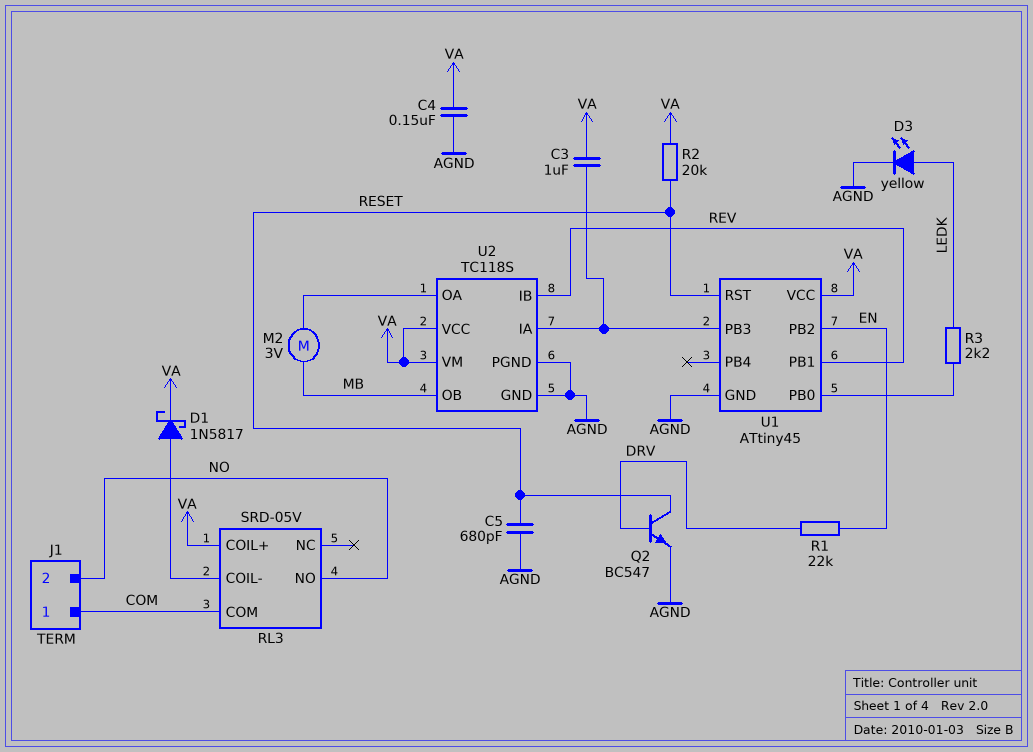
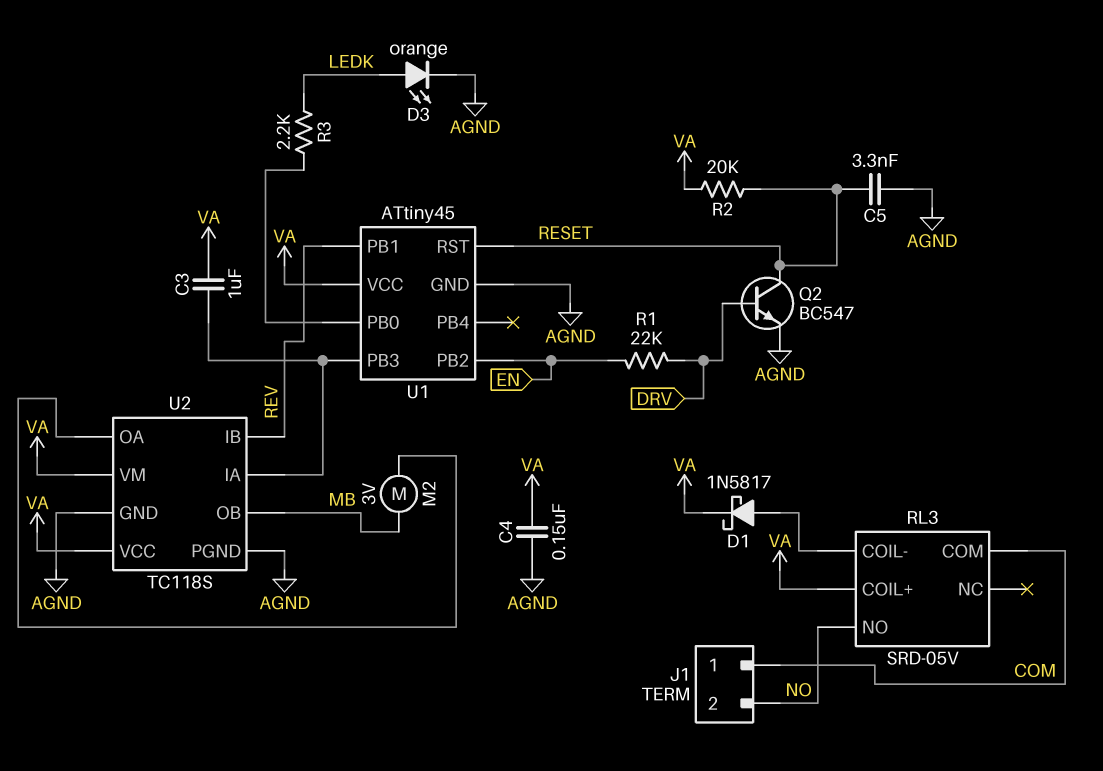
C5: 680pF (AGND, RESET) -> 3.3nF (AGND, RESET)
D3: LED yellow (A LEDK, K AGND) -> LED orange (A LEDK, K AGND)

